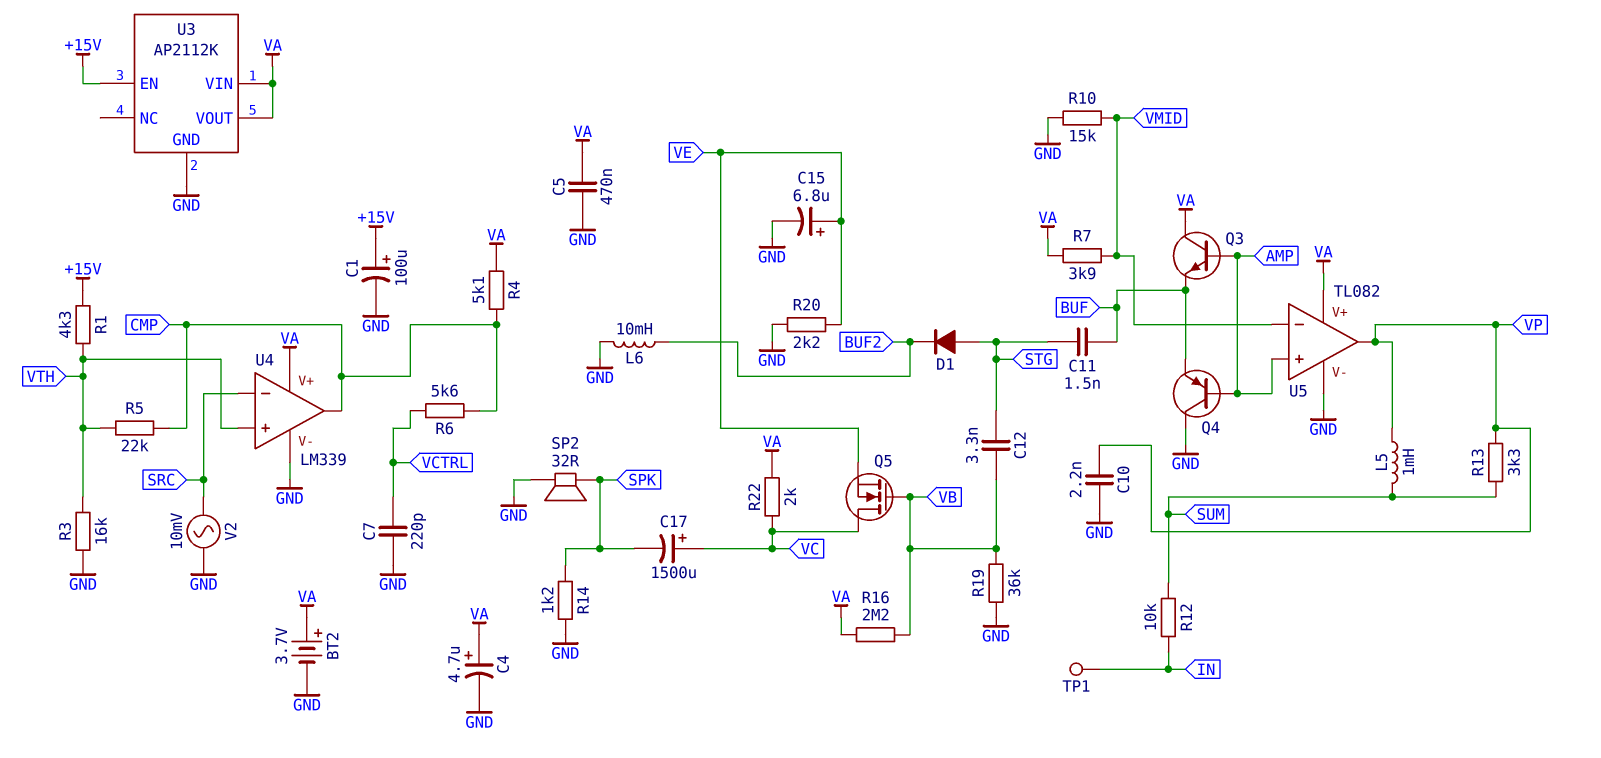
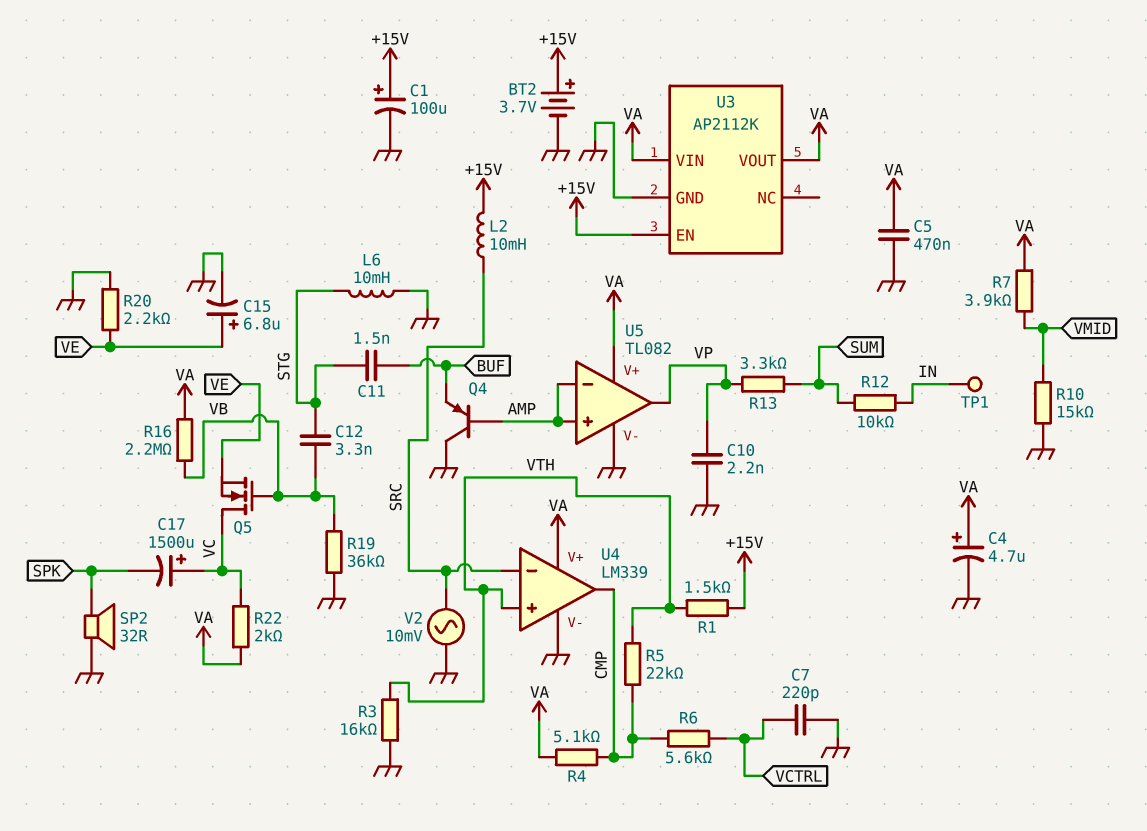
BT2: 3.7V (plus VA, minus GND) -> 3.7V (plus +15V, minus GND)
D1: diode (A STG, K BUF2) -> none
L2: none -> 10mH (+15V, SRC)
L5: 1mH (SUM, VP) -> none
L6: 10mH (BUF2, GND) -> 10mH (GND, STG)
Q3: NPN (B AMP, C VA, E BUF) -> none
R1: 4.3k (+15V, VTH) -> 1.5k (+15V, VTH)
R14: 1.2k (GND, SPK) -> none
U5 pin in-: VMID -> AMP

